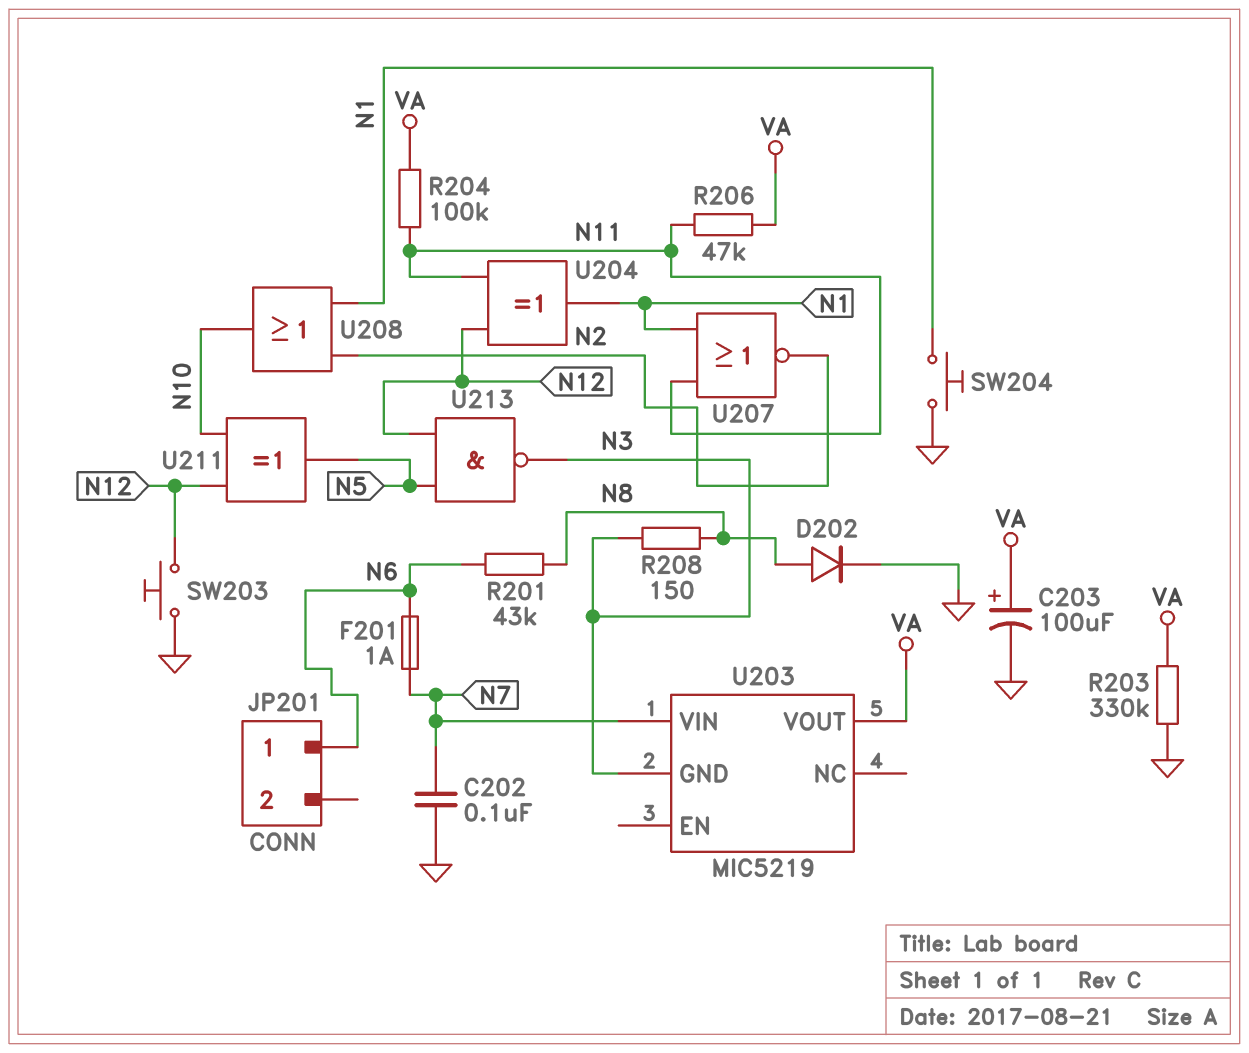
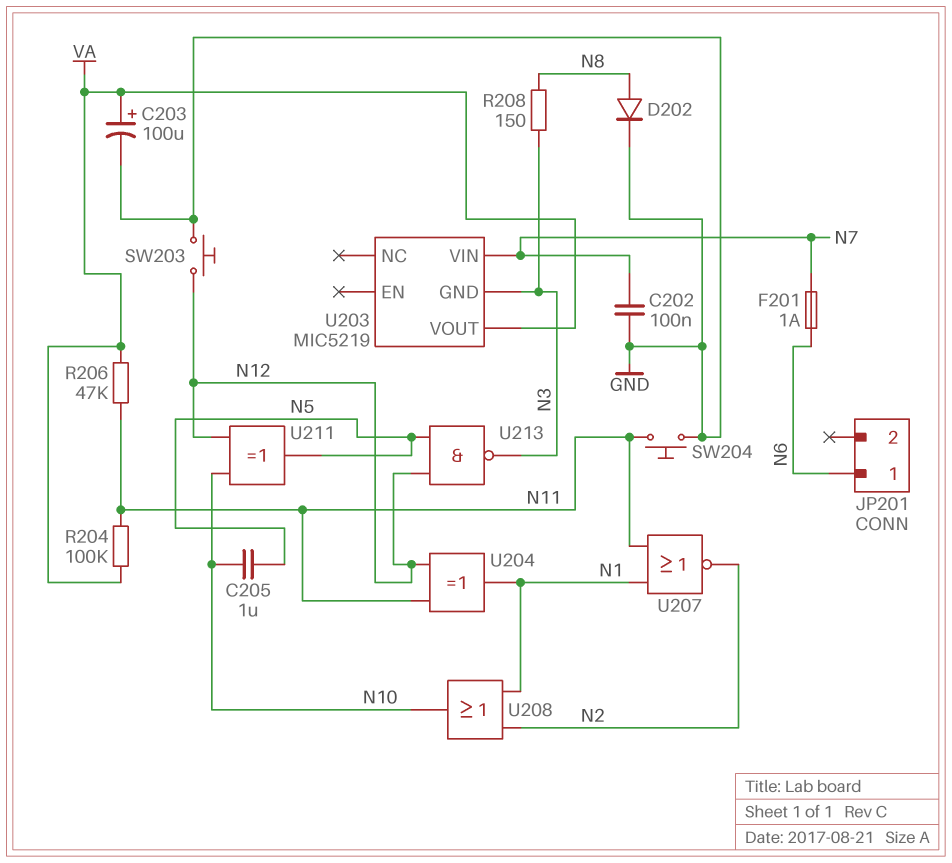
C205: none -> 1uF (N5, N10)
R201: 43k (N6, N8) -> none
R203: 330k (GND, VA) -> none
SW204: button (GND, N1) -> button (GND, N11)

